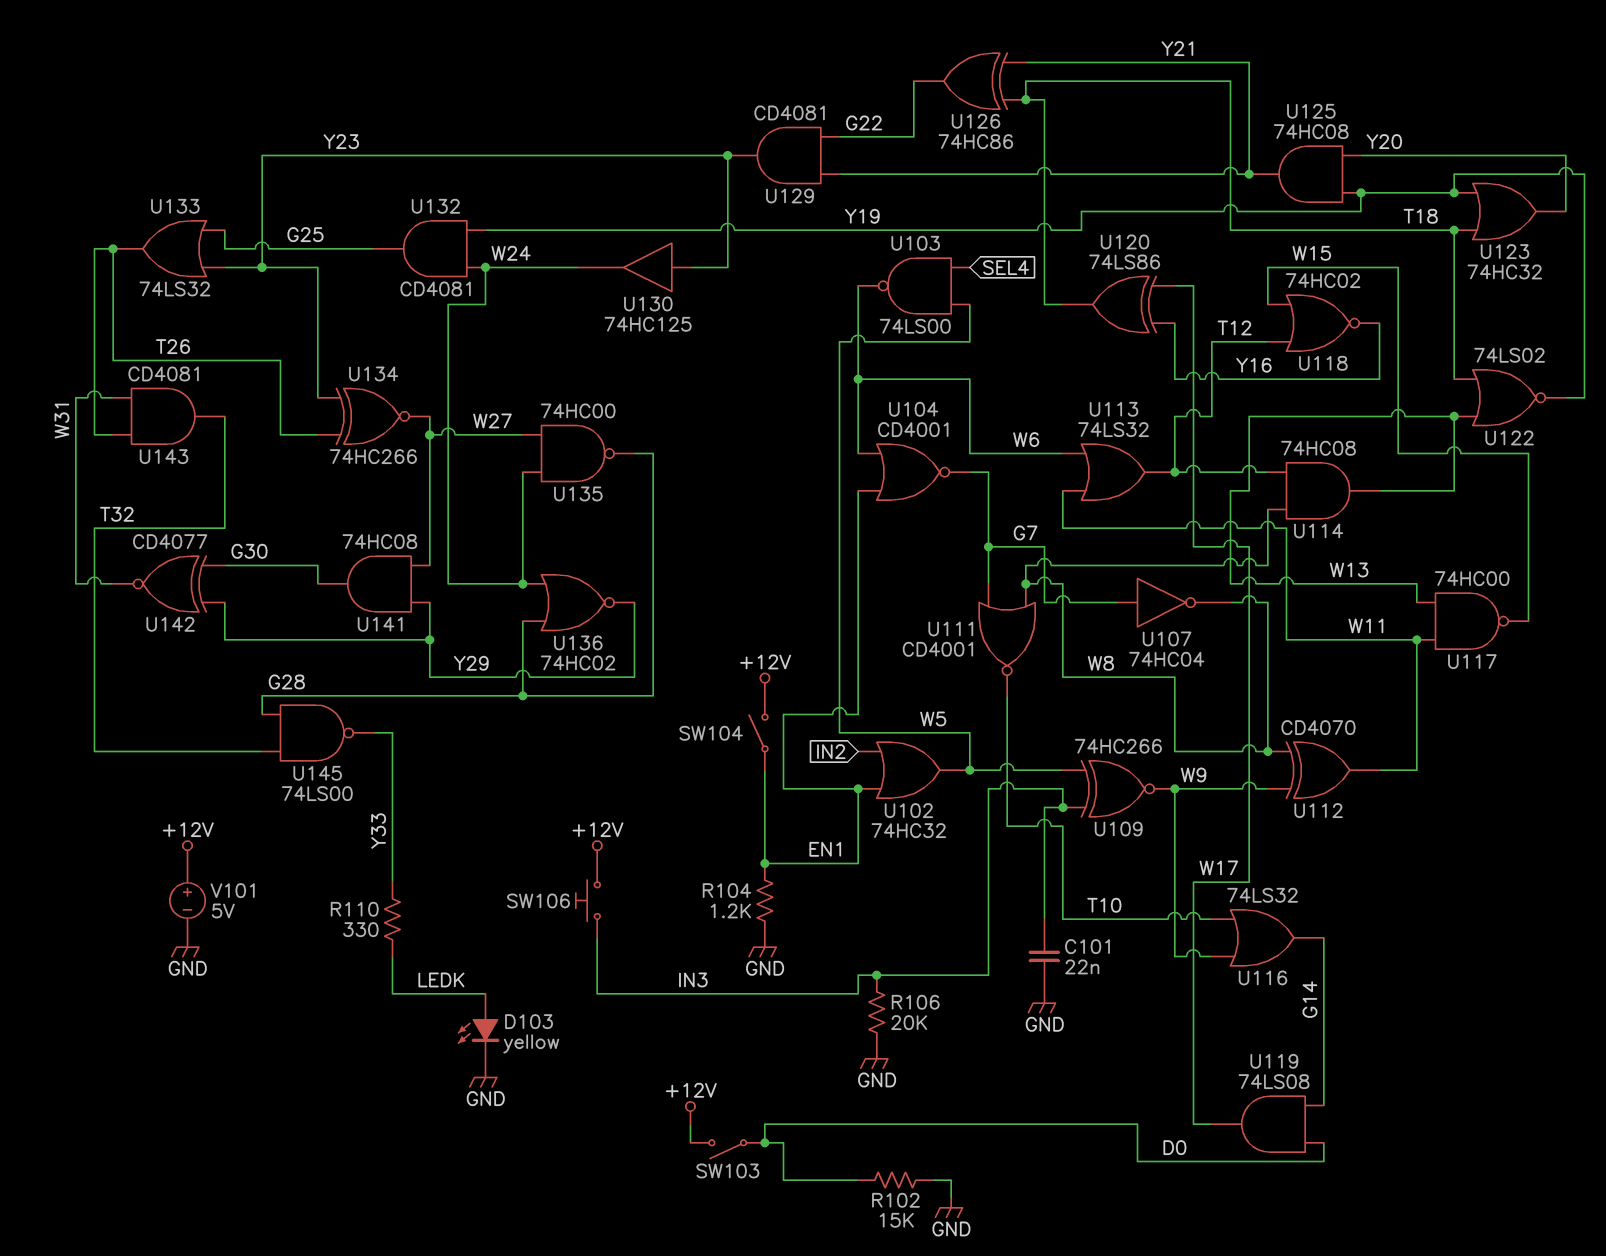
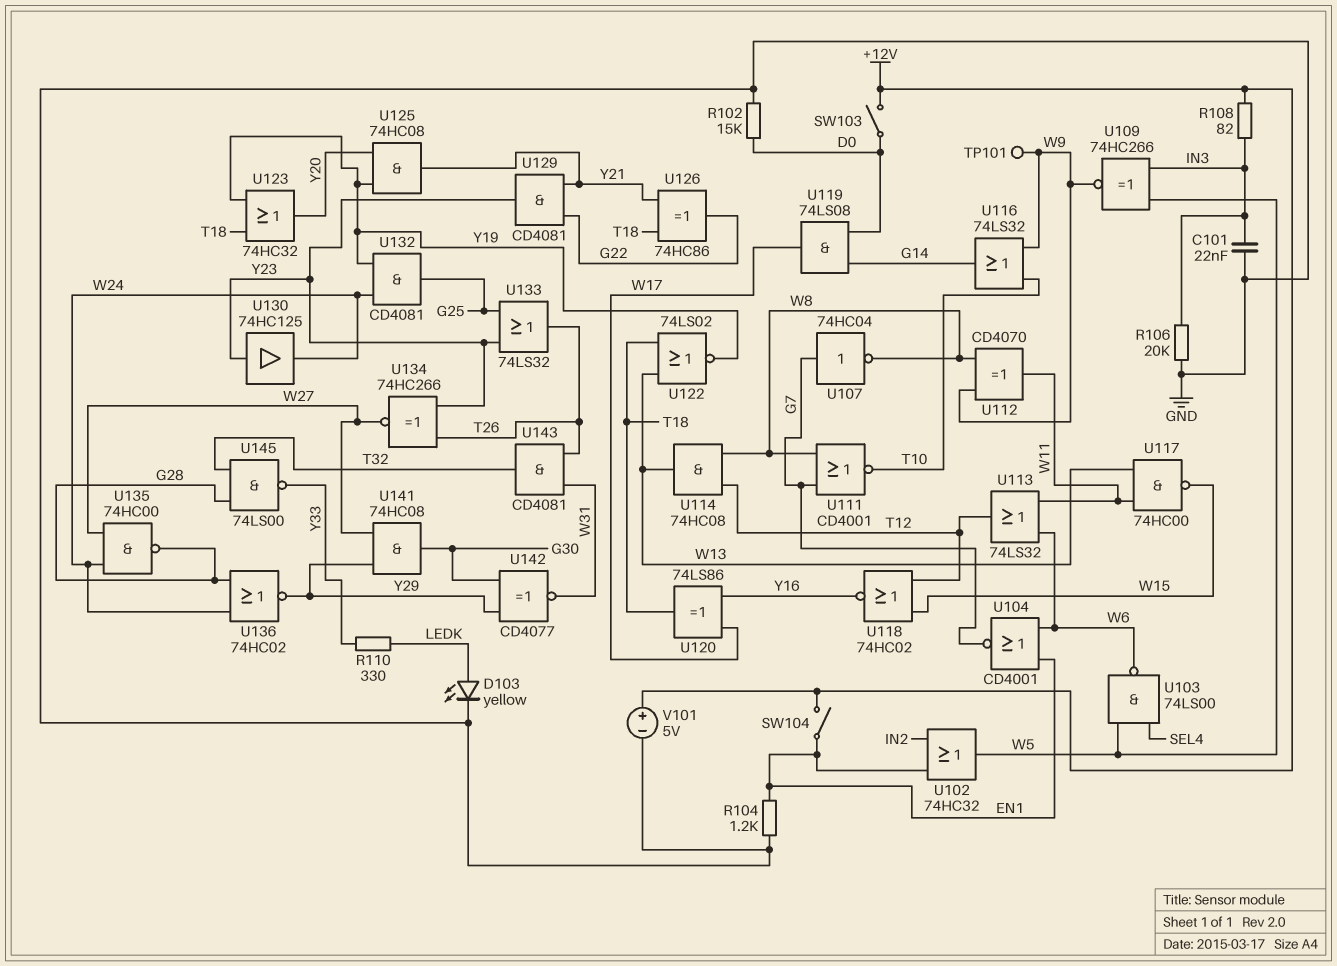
R108: none -> 82 (+12V, IN3)
SW106: button (+12V, IN3) -> none
TP101: none -> test point (W9)

